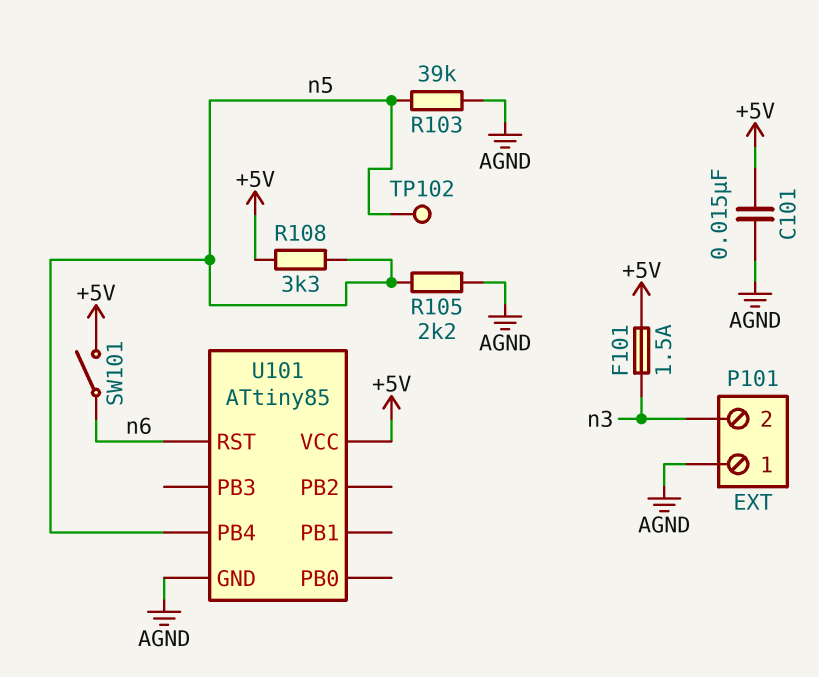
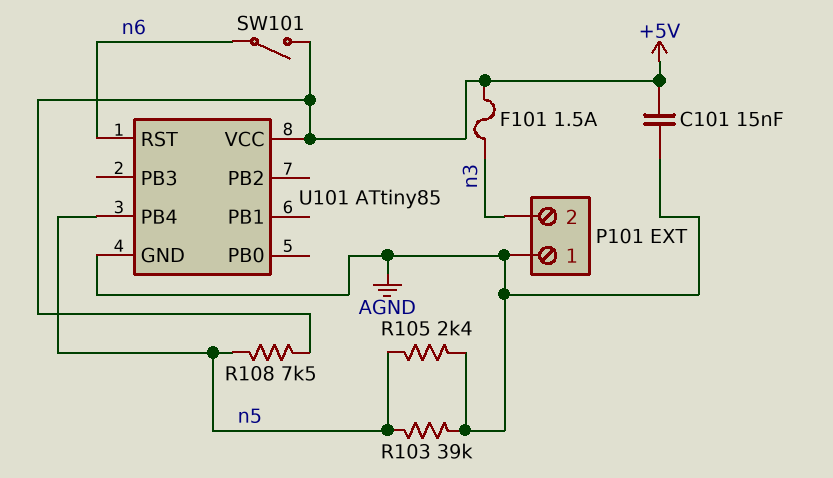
R105: 2.2k (AGND, n5) -> 2.4k (AGND, n5)
R108: 3.3k (+5V, n5) -> 7.5k (+5V, n5)
TP102: test point (n5) -> none

